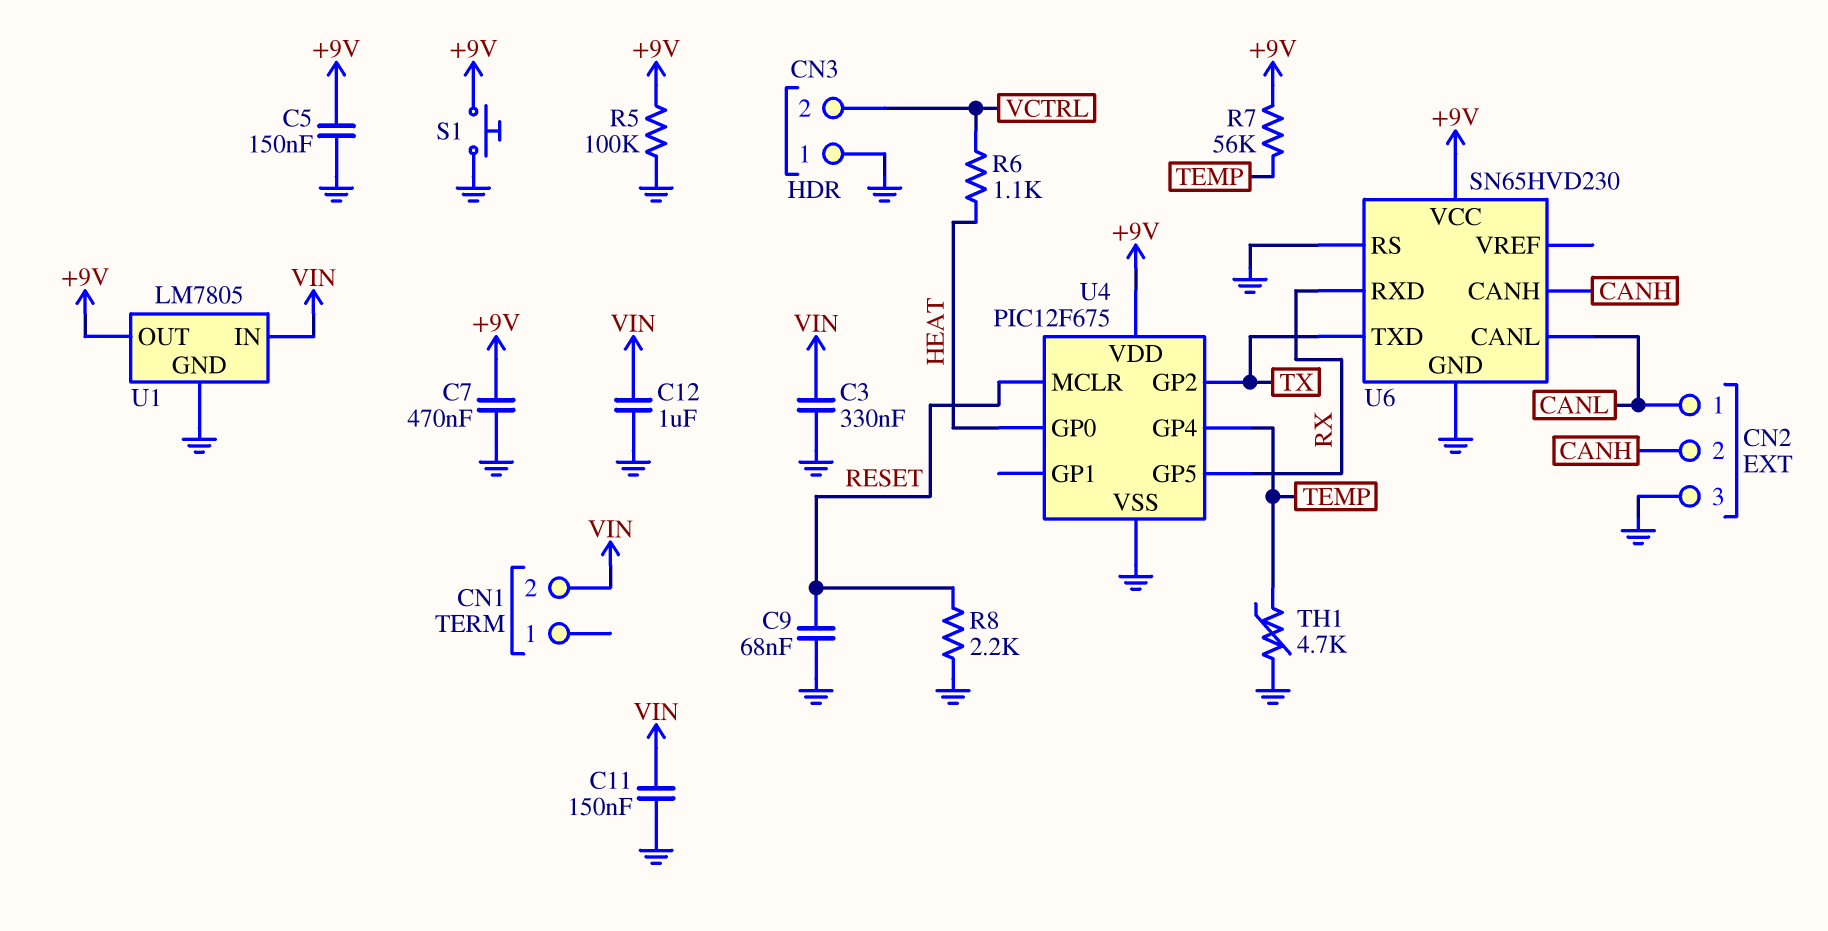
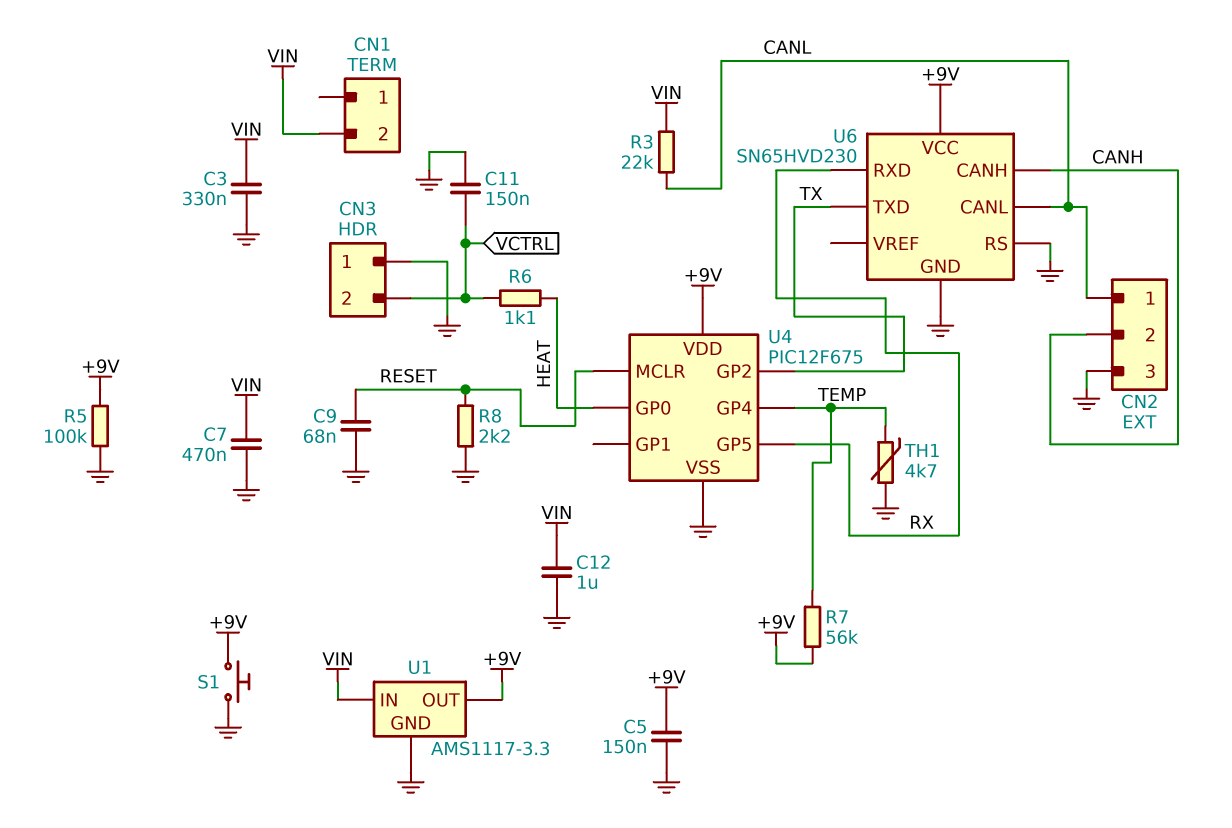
C7: 470nF (+9V, GND) -> 470nF (GND, VIN)
C11: 150nF (GND, VIN) -> 150nF (GND, VCTRL)
R3: none -> 22k (CANL, VIN)
U1: LM7805 -> AMS1117-3.3

